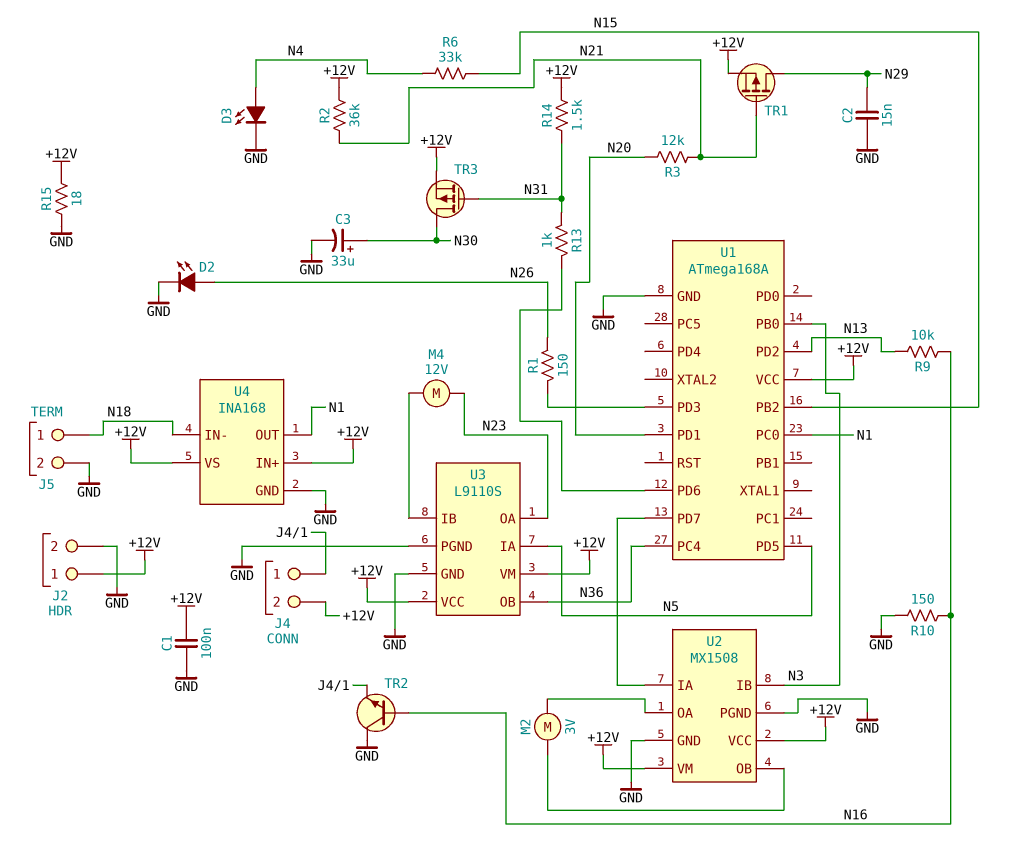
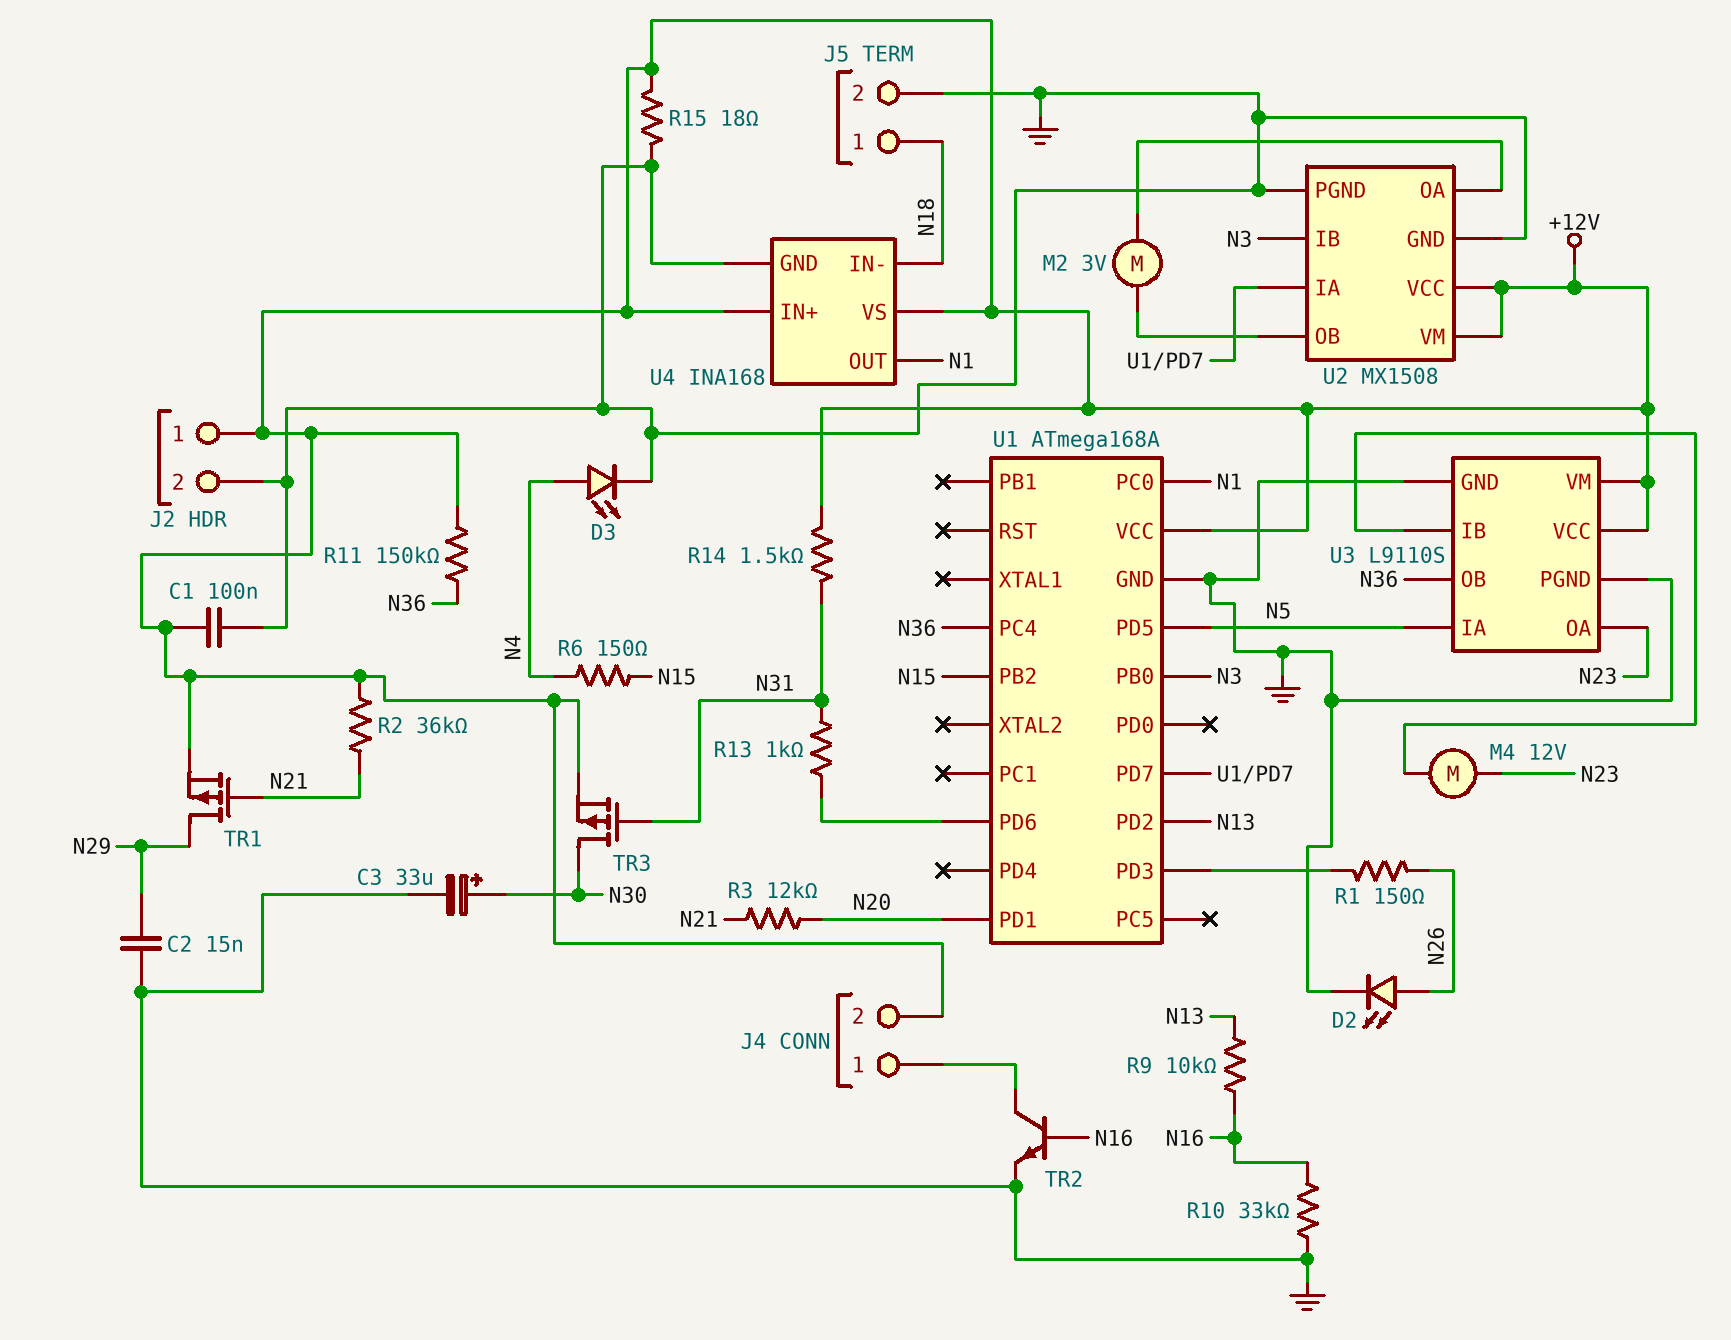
R6: 33k (N4, N15) -> 150 (N4, N15)
R10: 150 (GND, N16) -> 33k (GND, N16)
R11: none -> 150k (+12V, N36)
TR2: NPN (B N16, C GND, E J4/1) -> NPN (B N16, C J4/1, E GND)

